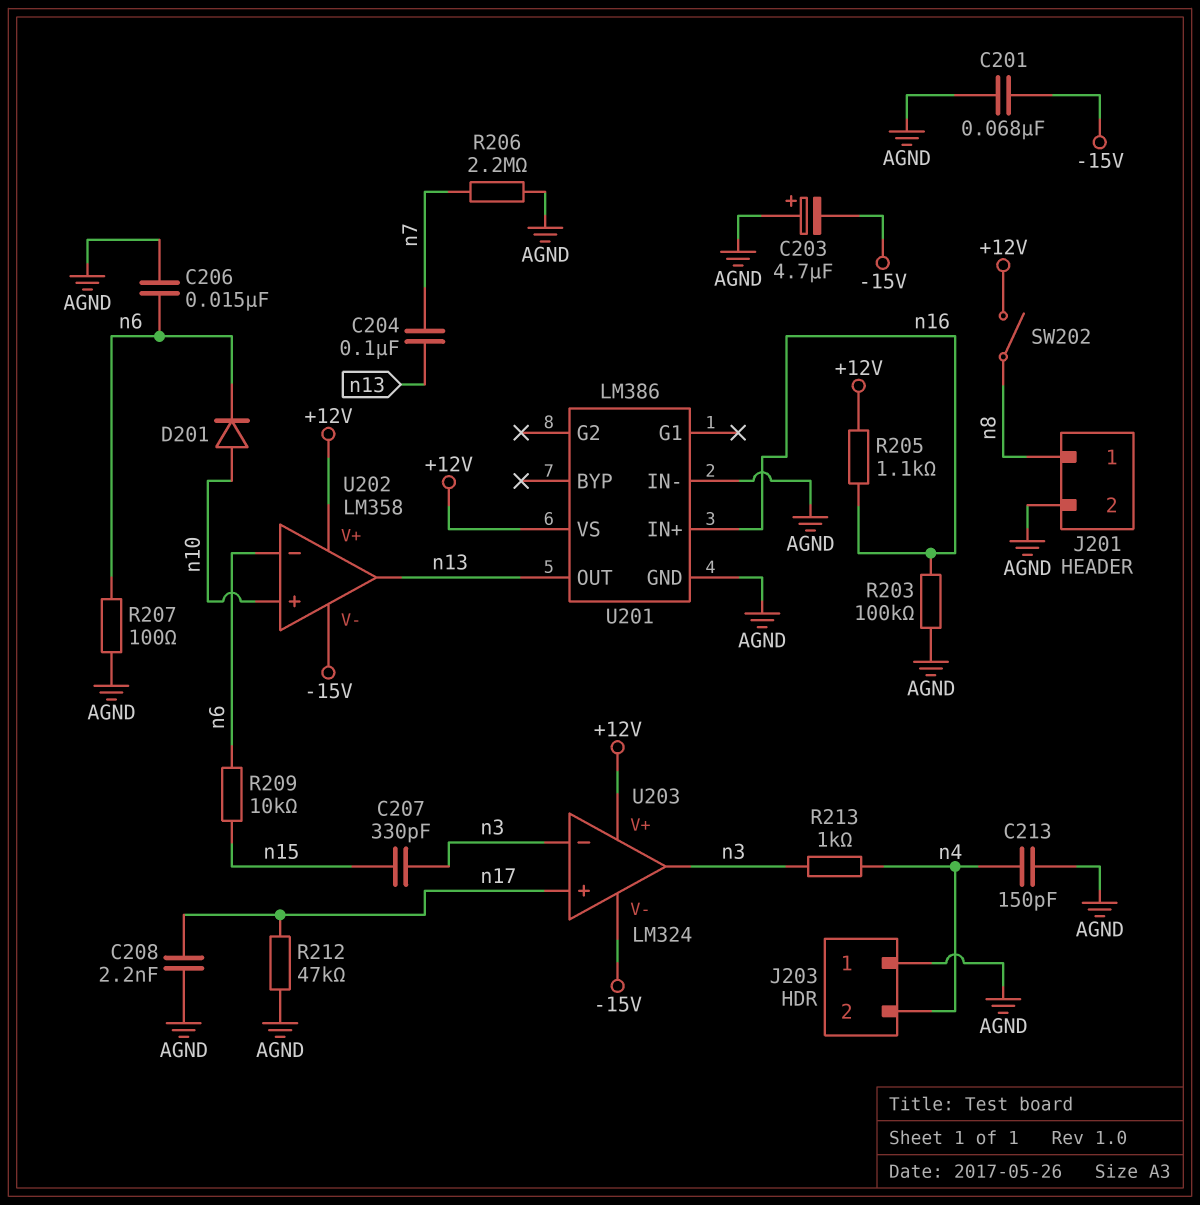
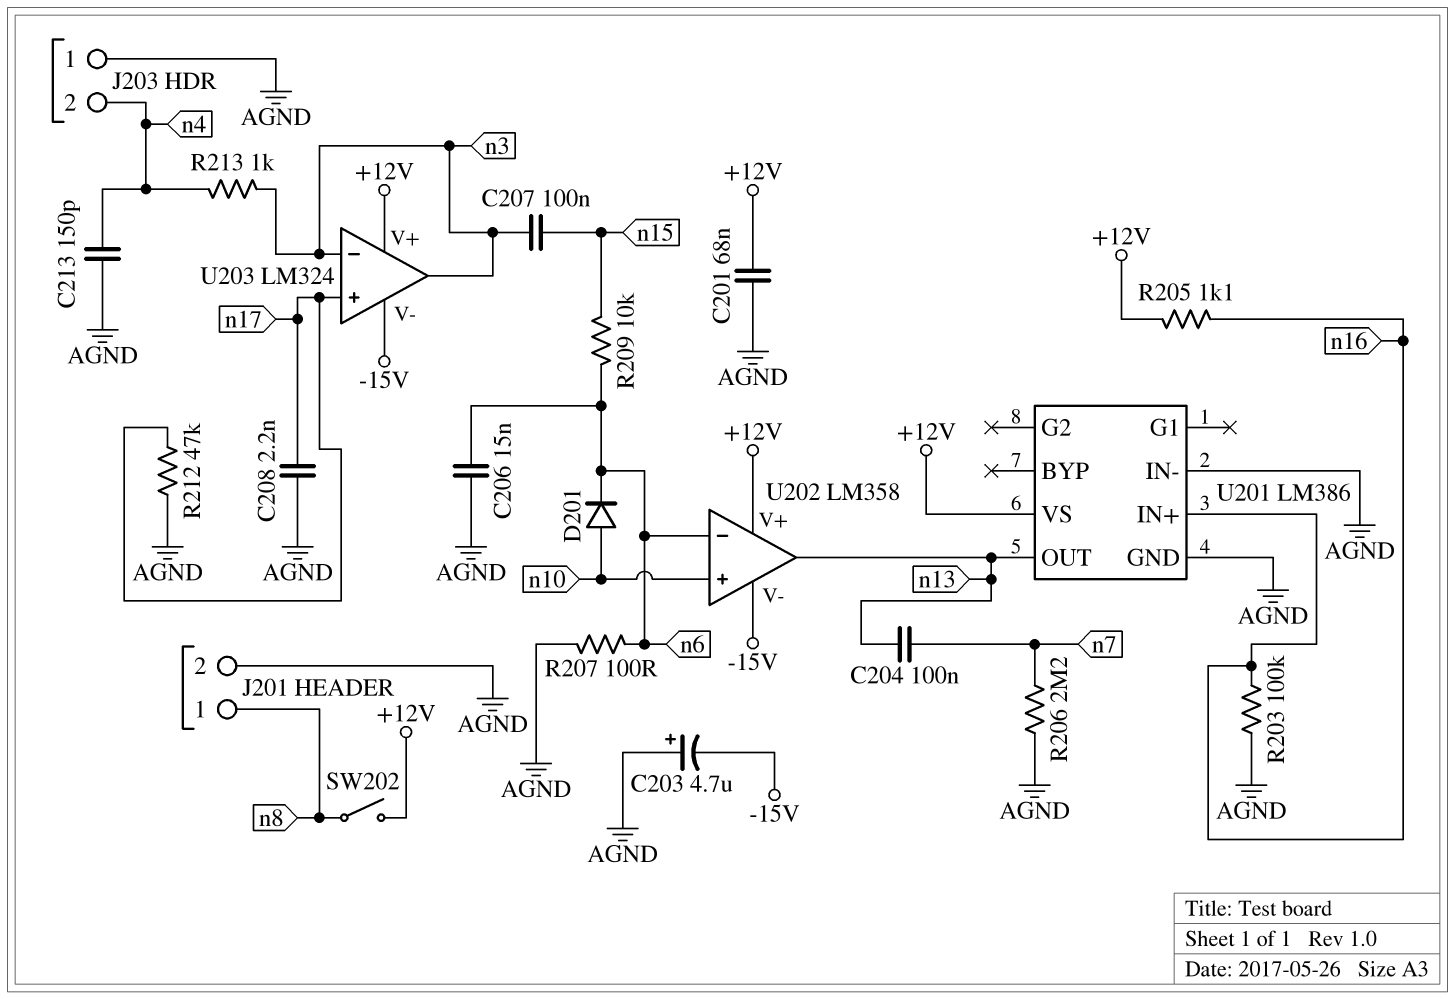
C201: 68nF (-15V, AGND) -> 68nF (+12V, AGND)
C207: 330pF (n3, n15) -> 100nF (n3, n15)

